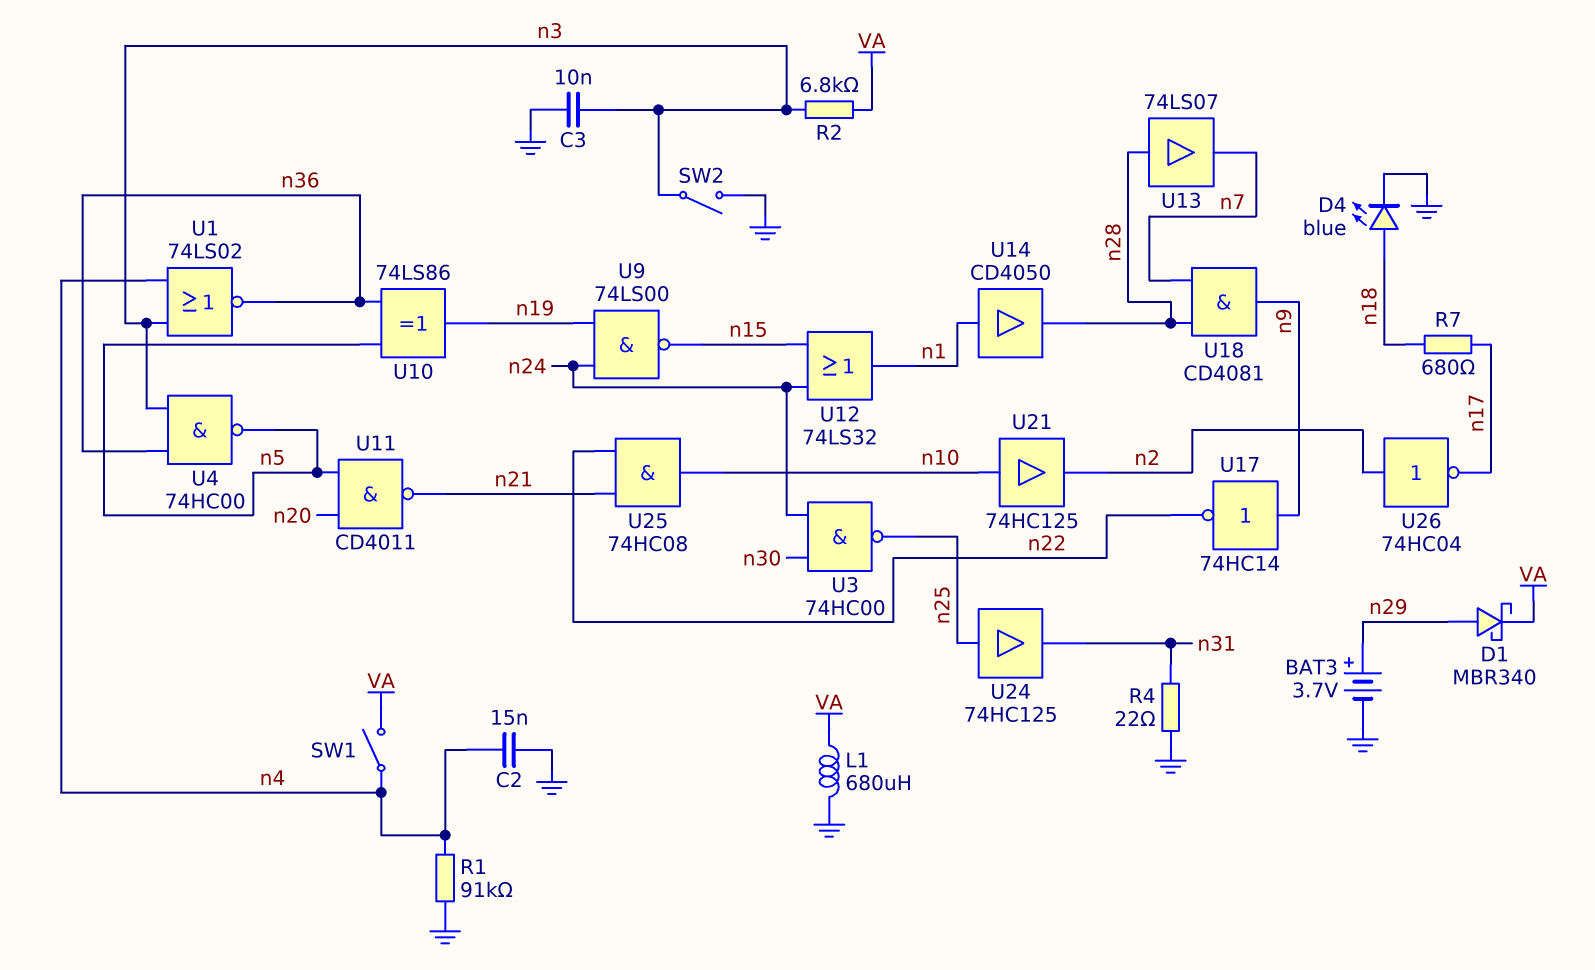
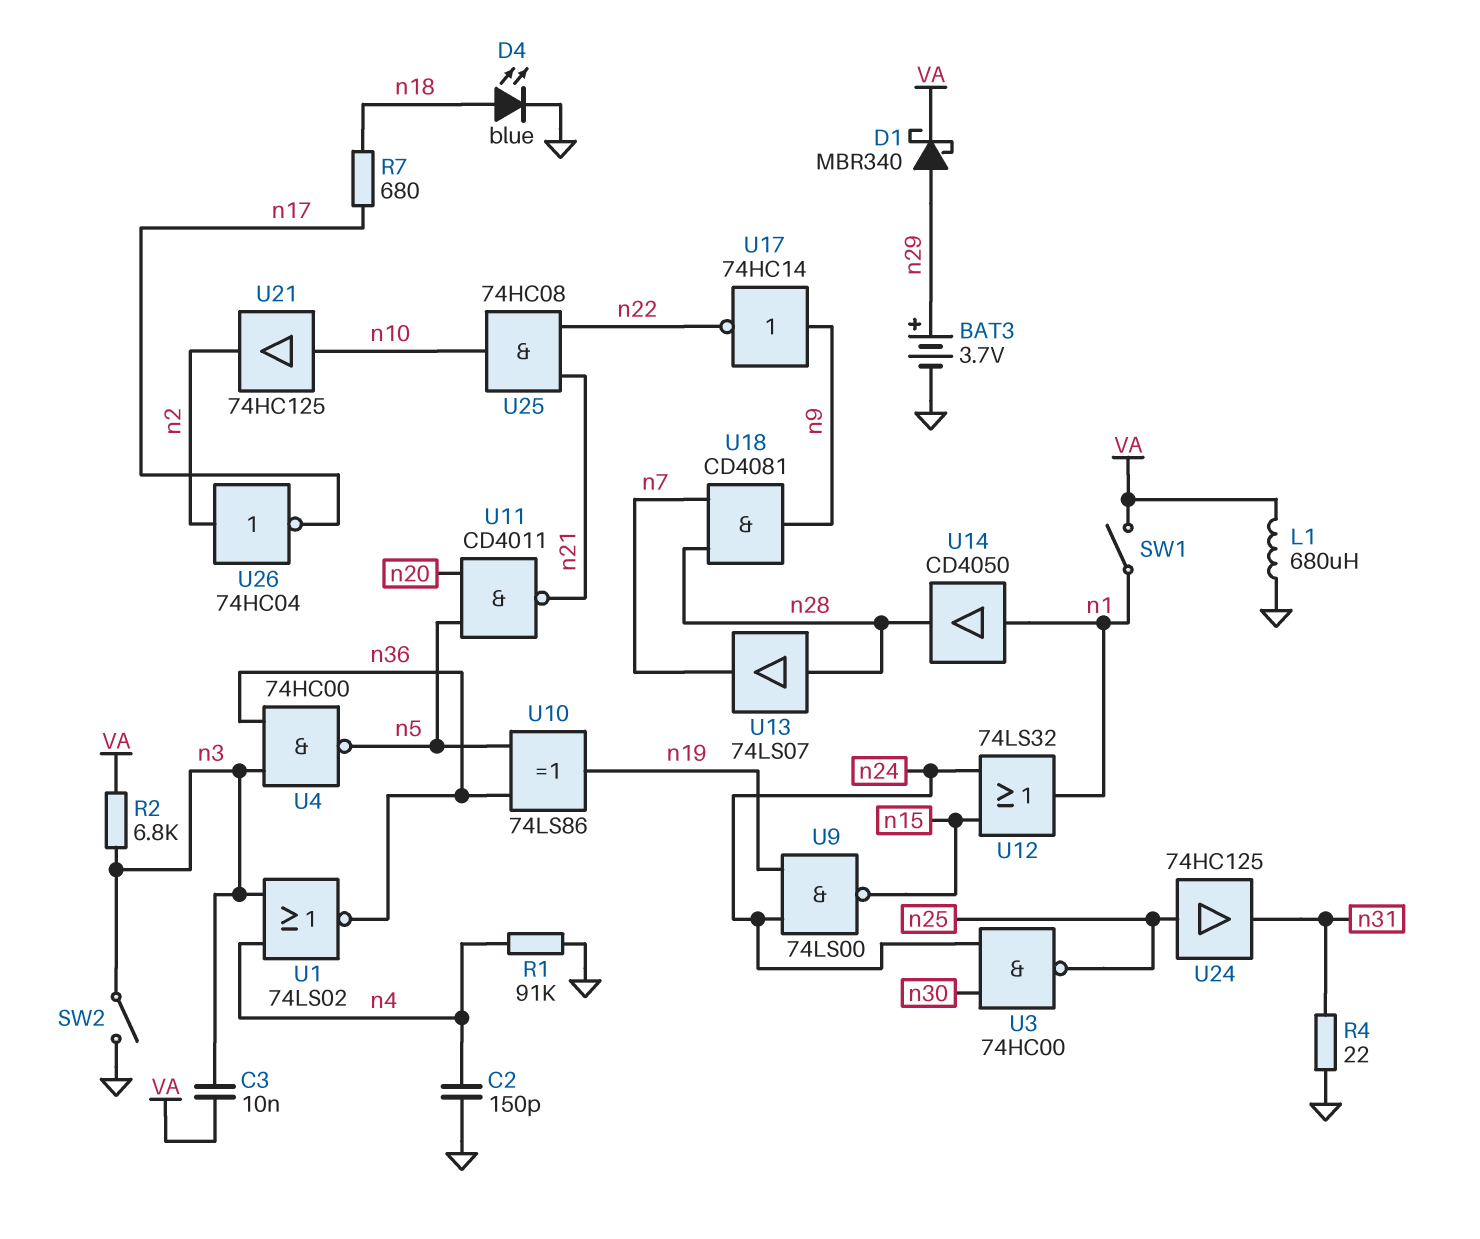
C2: 15nF (GND, n4) -> 150pF (GND, n4)
C3: 10nF (GND, n3) -> 10nF (VA, n3)
SW1: switch (VA, n4) -> switch (VA, n1)

